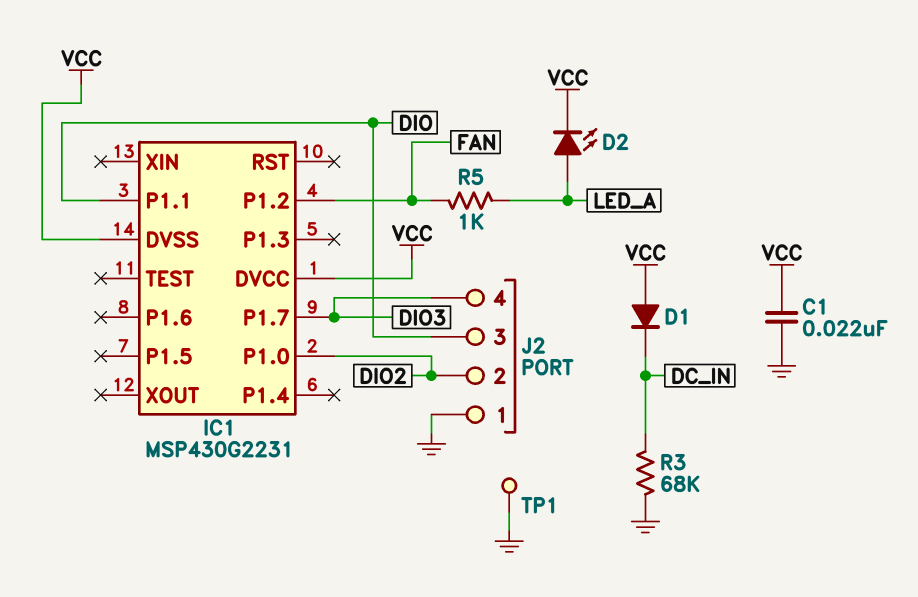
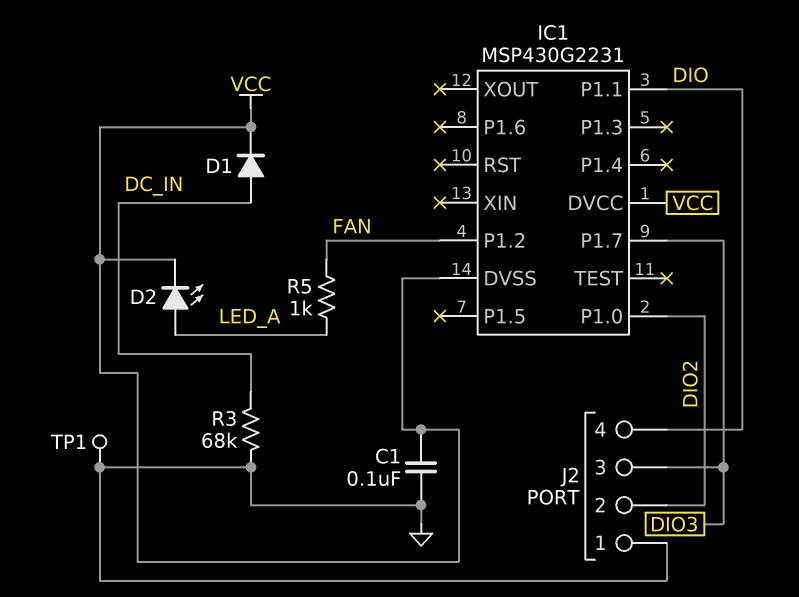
C1: 22nF (GND, VCC) -> 100nF (GND, VCC)
D1: diode (A VCC, K DC_IN) -> diode (A DC_IN, K VCC)
J2 pin 3: DIO -> DIO3
J2 pin 4: DIO3 -> DIO

